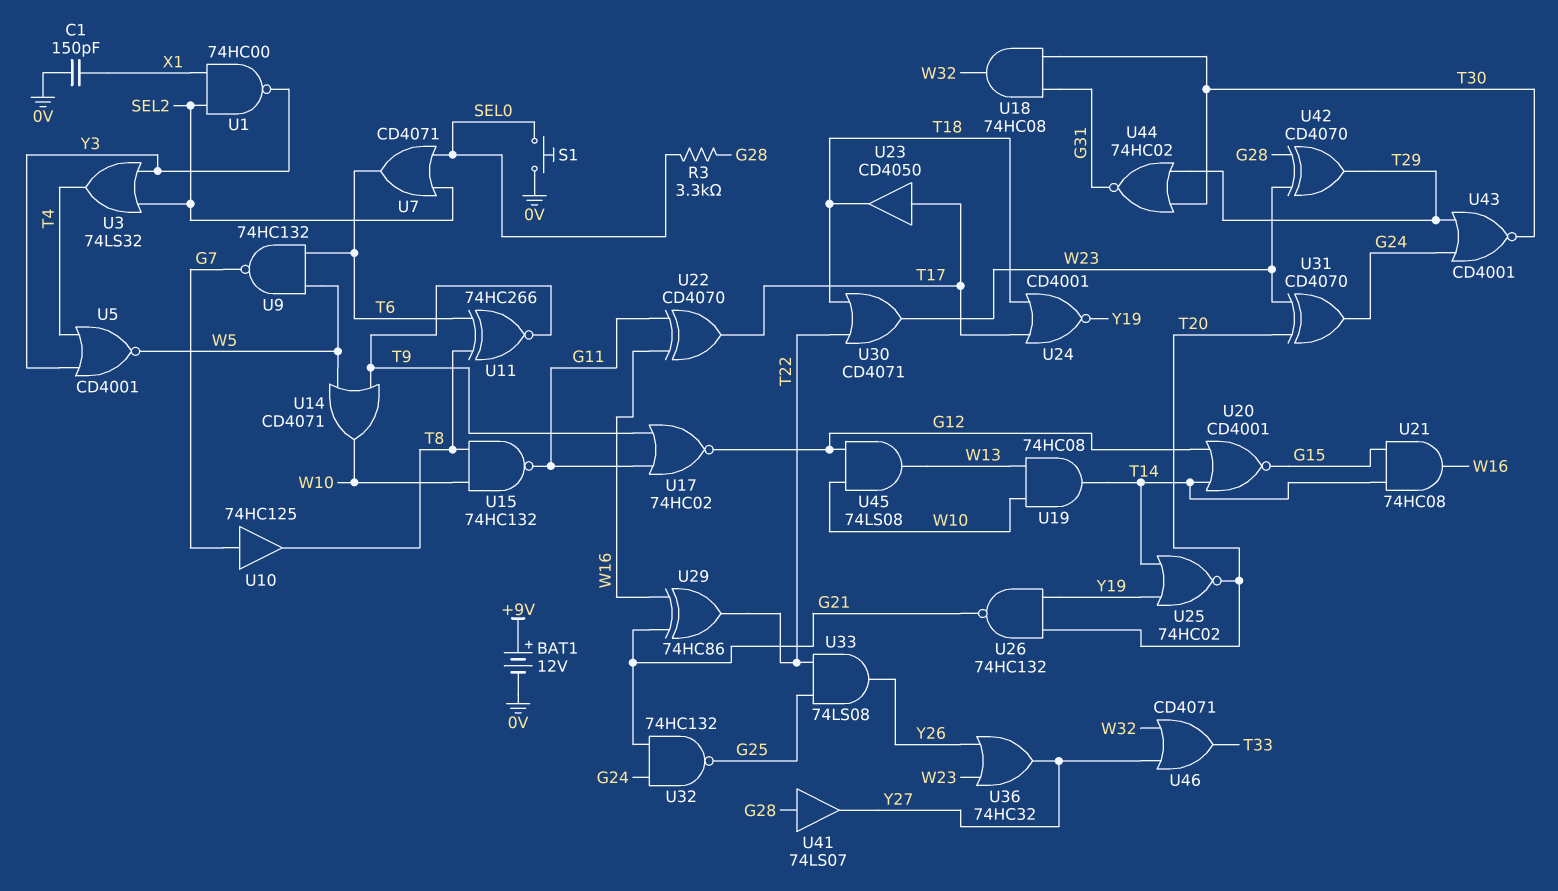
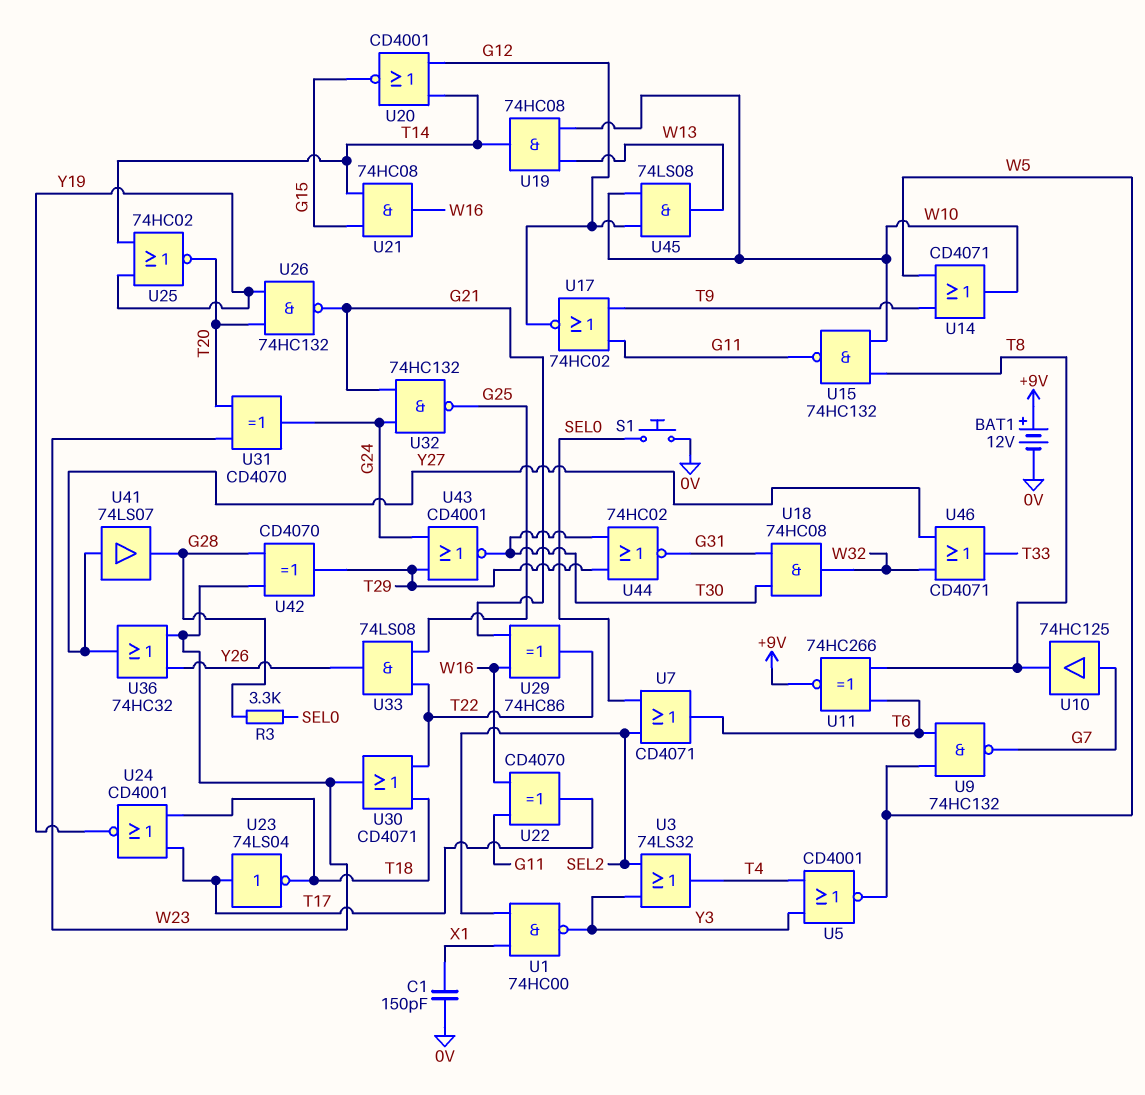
U11: XNOR 74HC266 (in T6, in T8, out T9) -> XNOR 74HC266 (in T6, in T8, out +9V)
U23: buffer CD4050 (in T17, out T18) -> NOT 74LS04 (in T17, out T18)
U41: buffer 74LS07 (in G28, out Y27) -> buffer 74LS07 (in Y27, out G28)

